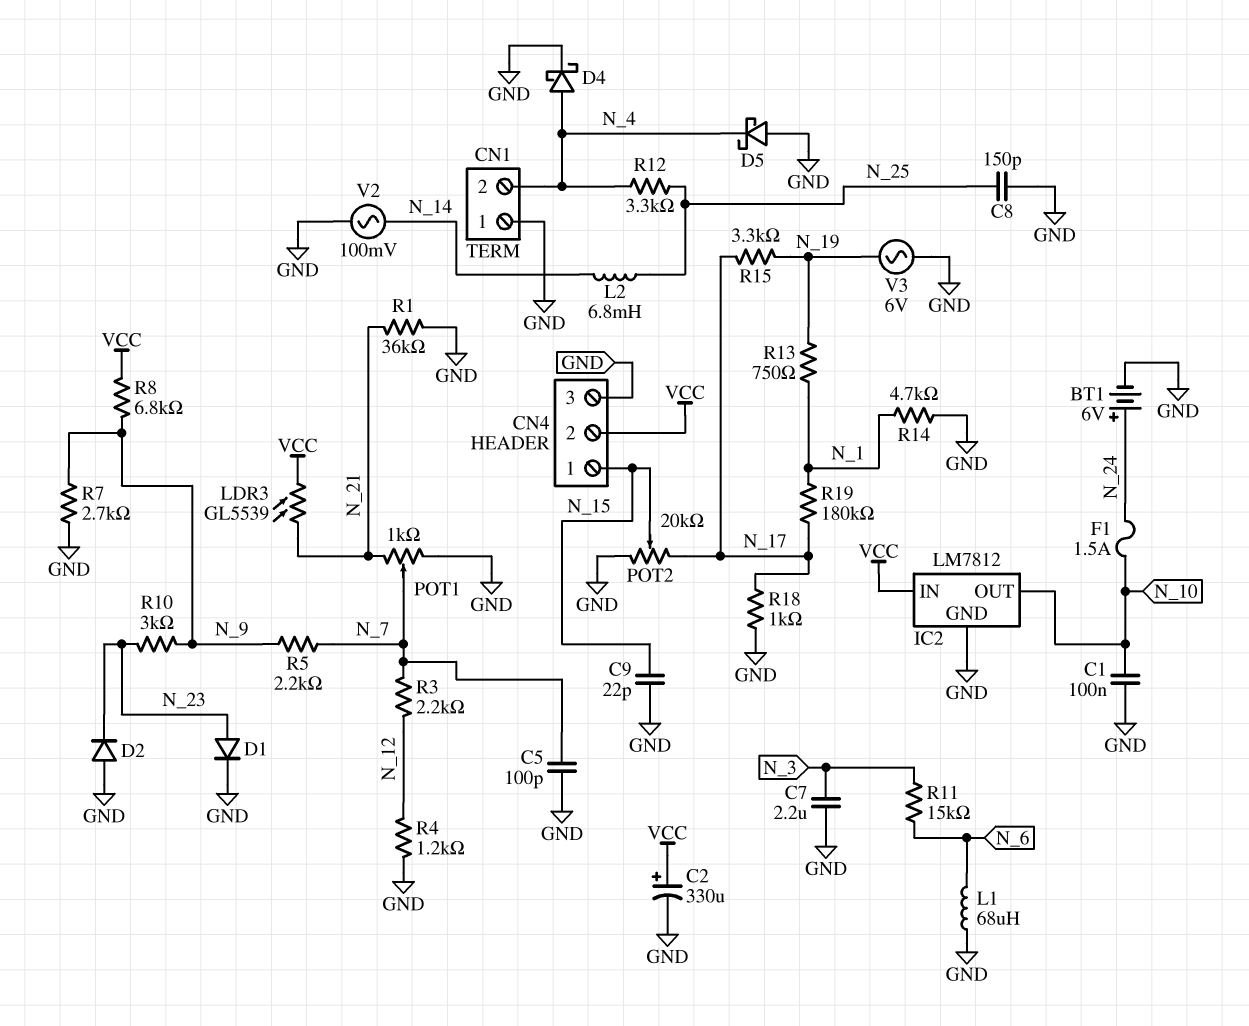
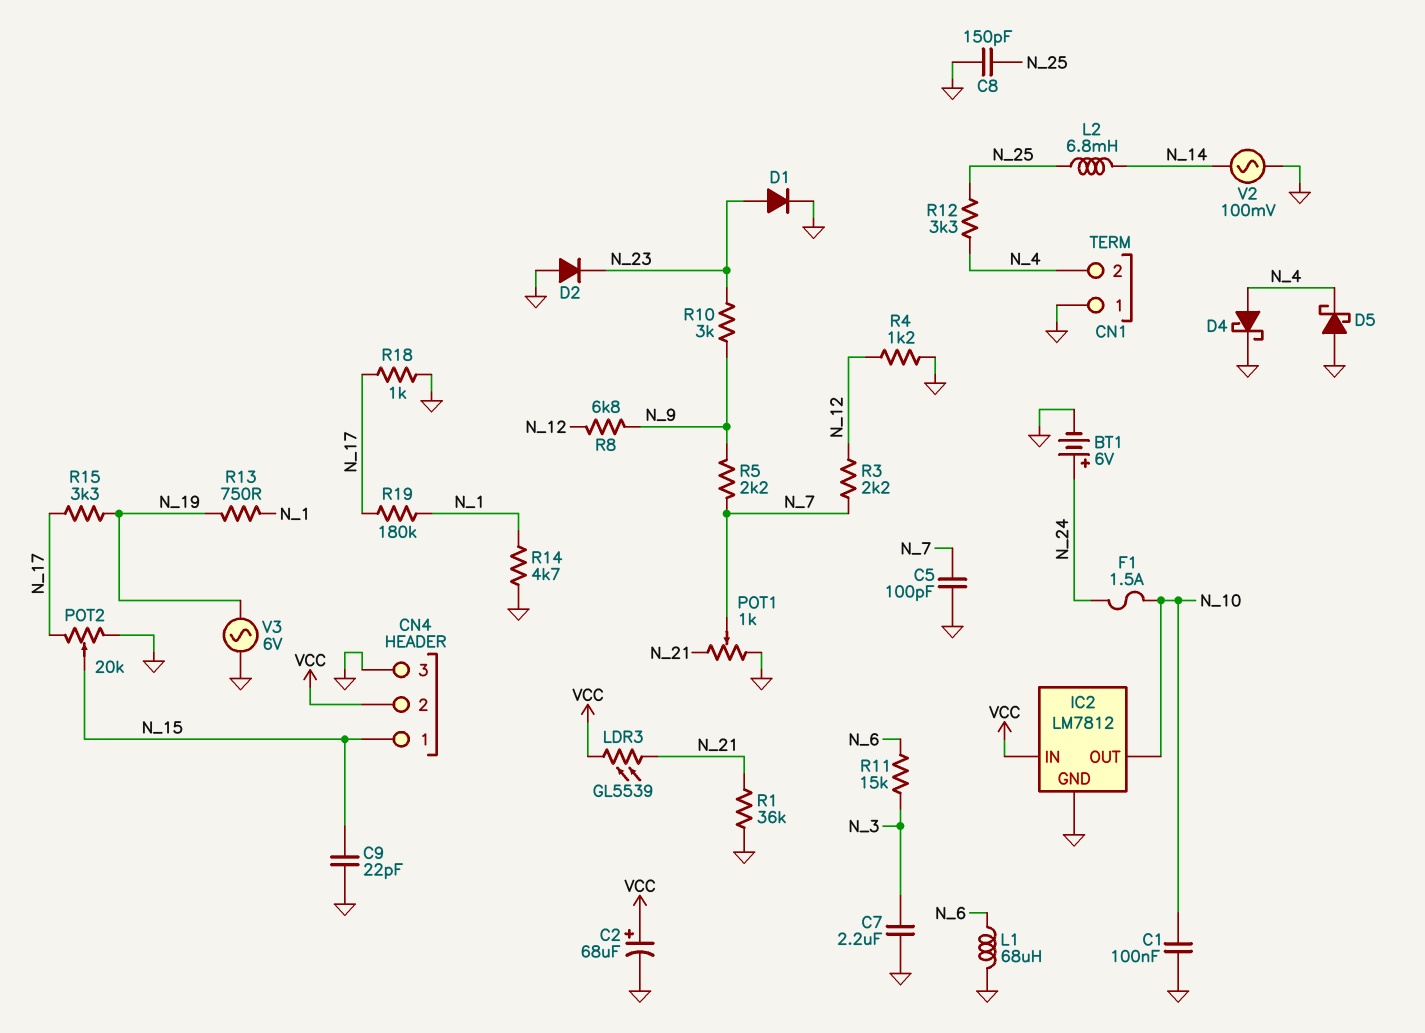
C2: 330uF (plus VCC, minus GND) -> 68uF (plus VCC, minus GND)
R7: 2.7k (GND, N_9) -> none
R8: 6.8k (N_9, VCC) -> 6.8k (N_9, N_12)

